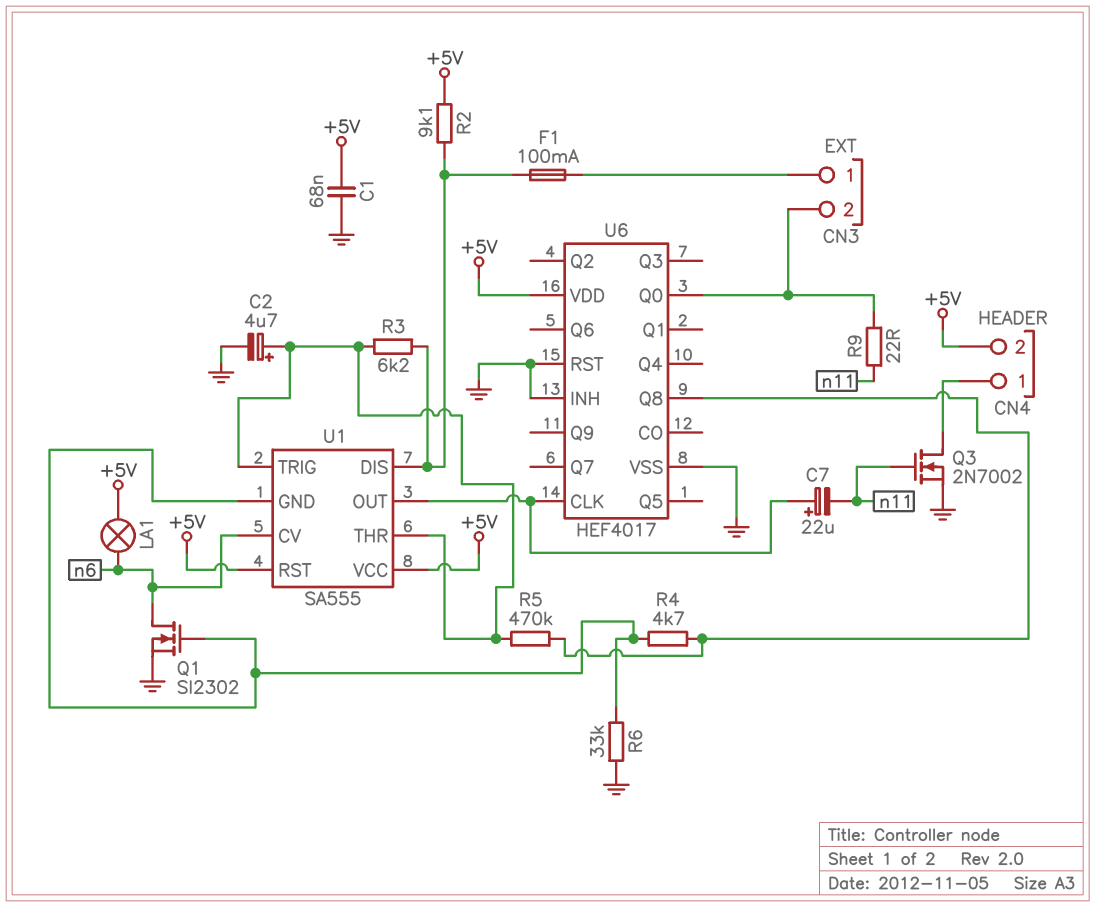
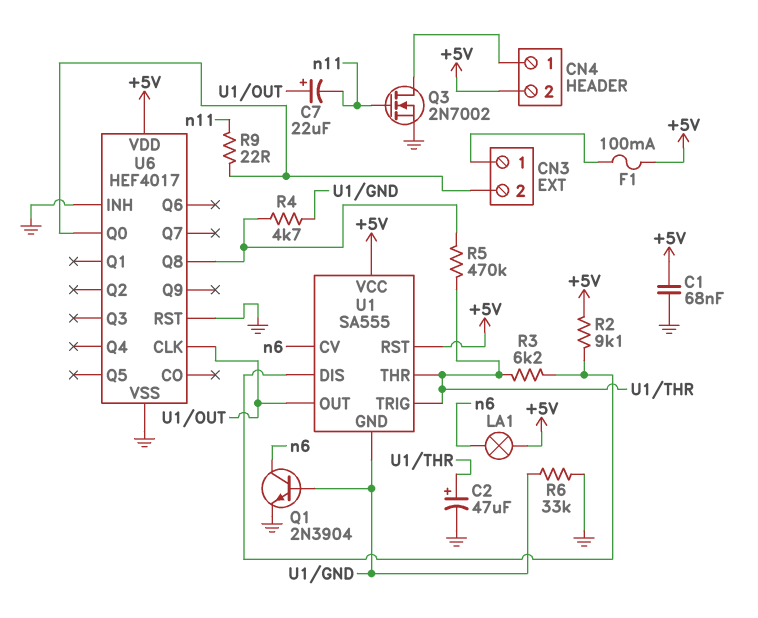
C2: 4.7uF (plus U1/THR, minus GND) -> 47uF (plus U1/THR, minus GND)
F1: 100mA (CN3/1, U1/DIS) -> 100mA (+5V, CN3/1)
Q1: NMOS SI2302 (G U1/GND, D n6, S GND) -> NPN 2N3904 (B U1/GND, C n6, E GND)

